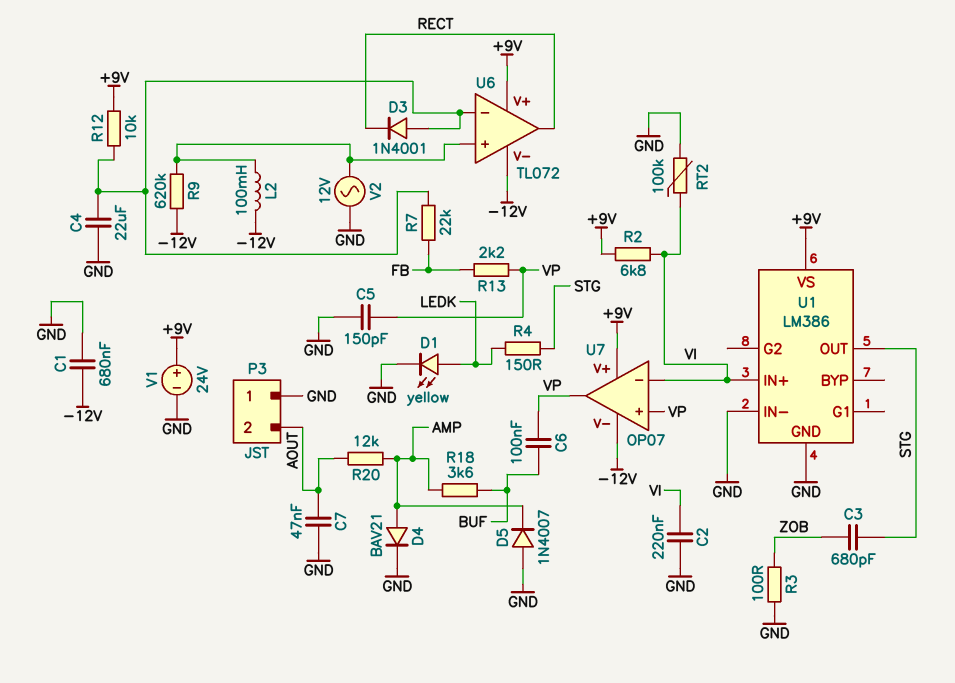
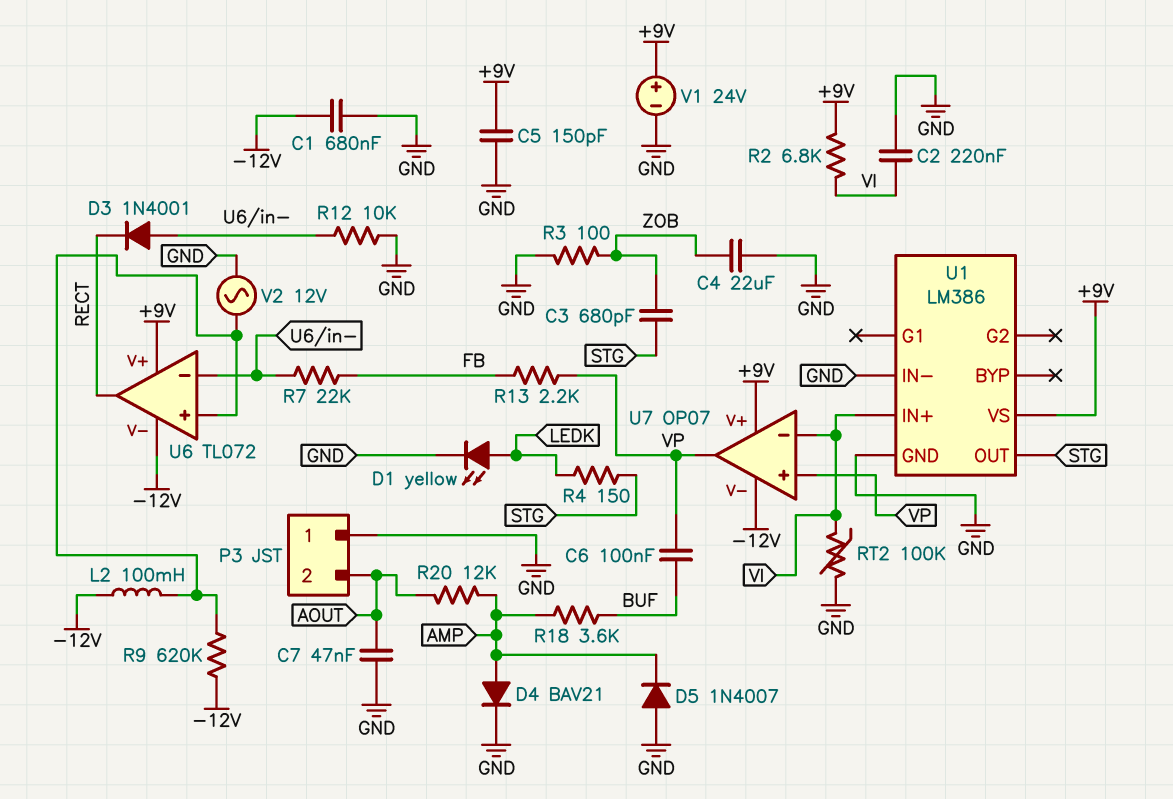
C4: 22uF (GND, U6/in-) -> 22uF (GND, ZOB)
C5: 150pF (GND, VP) -> 150pF (+9V, GND)
R12: 10k (+9V, U6/in-) -> 10k (GND, U6/in-)

